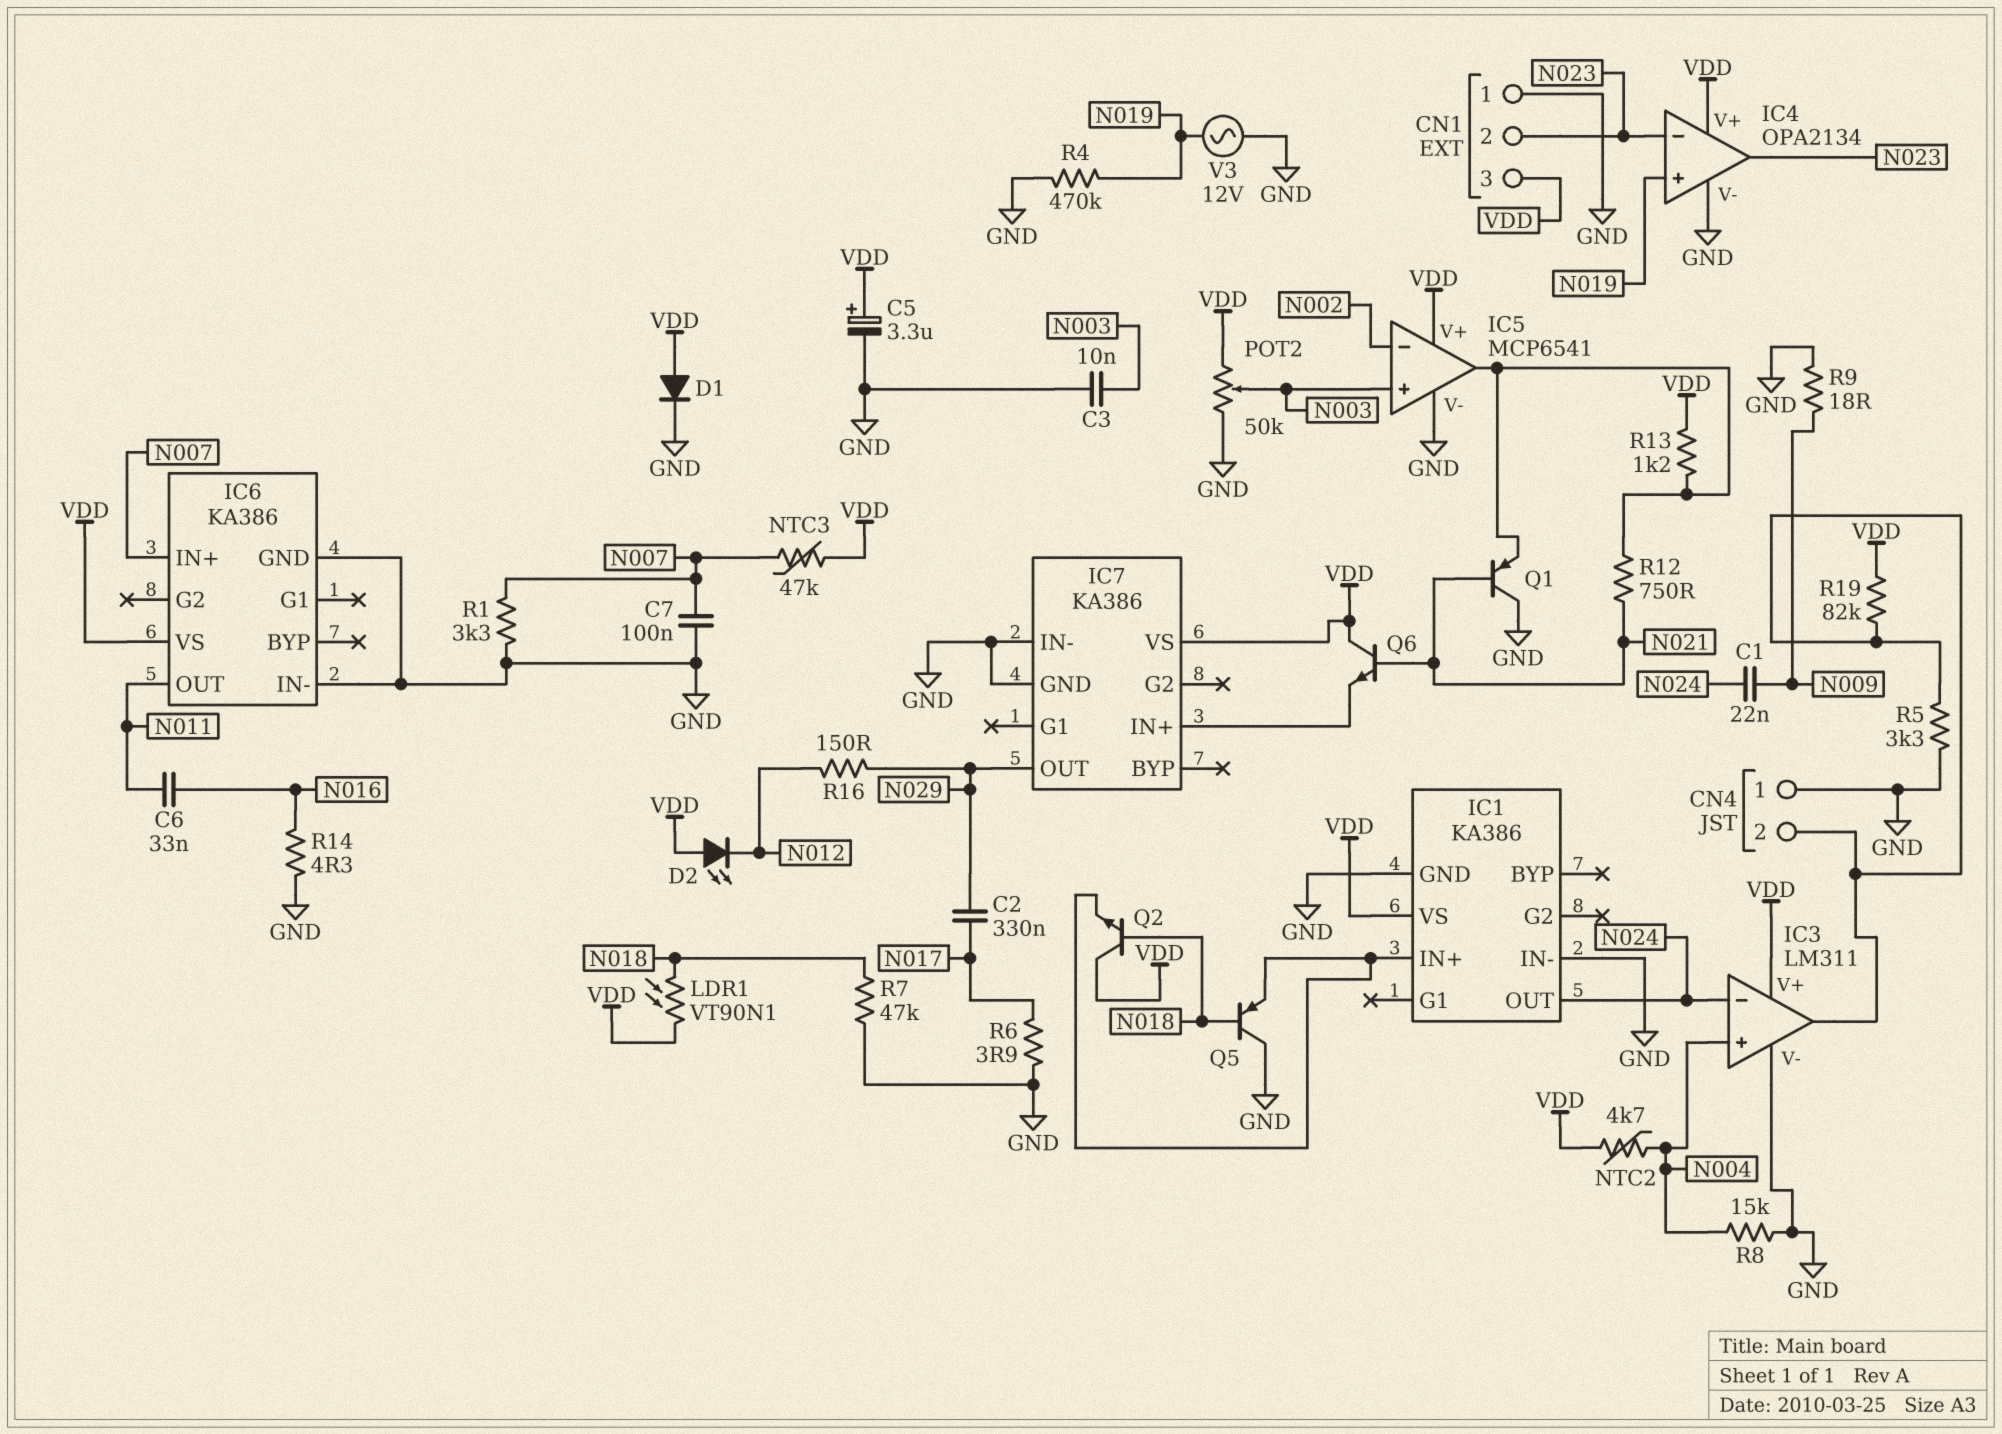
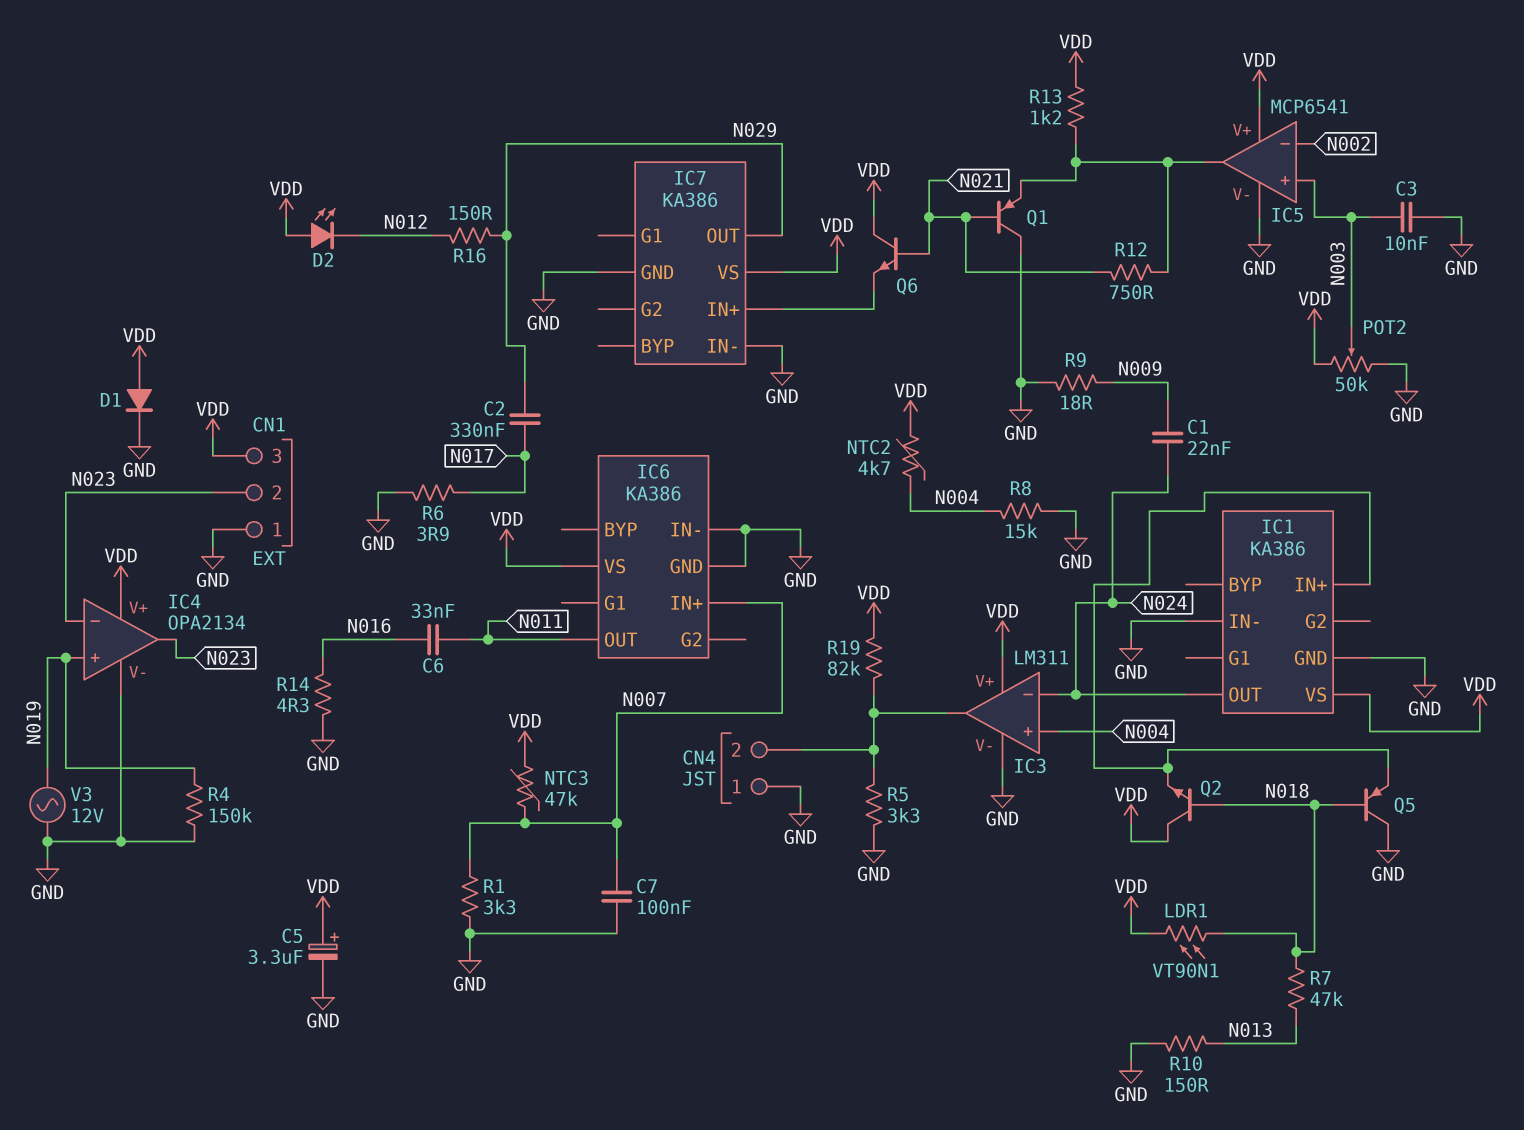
R4: 470k (GND, N019) -> 150k (GND, N019)
R7: 47k (GND, N018) -> 47k (N013, N018)
R10: none -> 150 (GND, N013)

